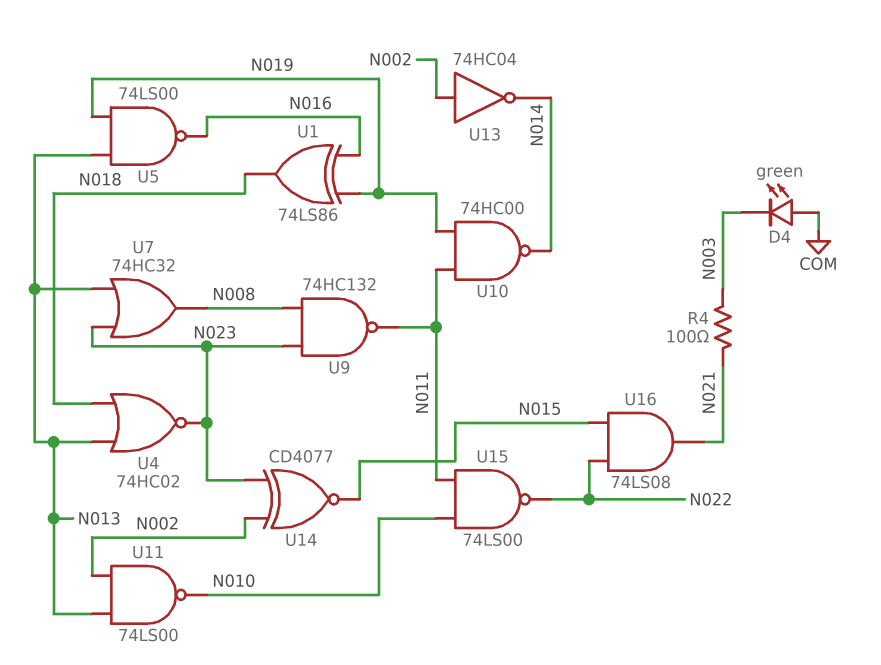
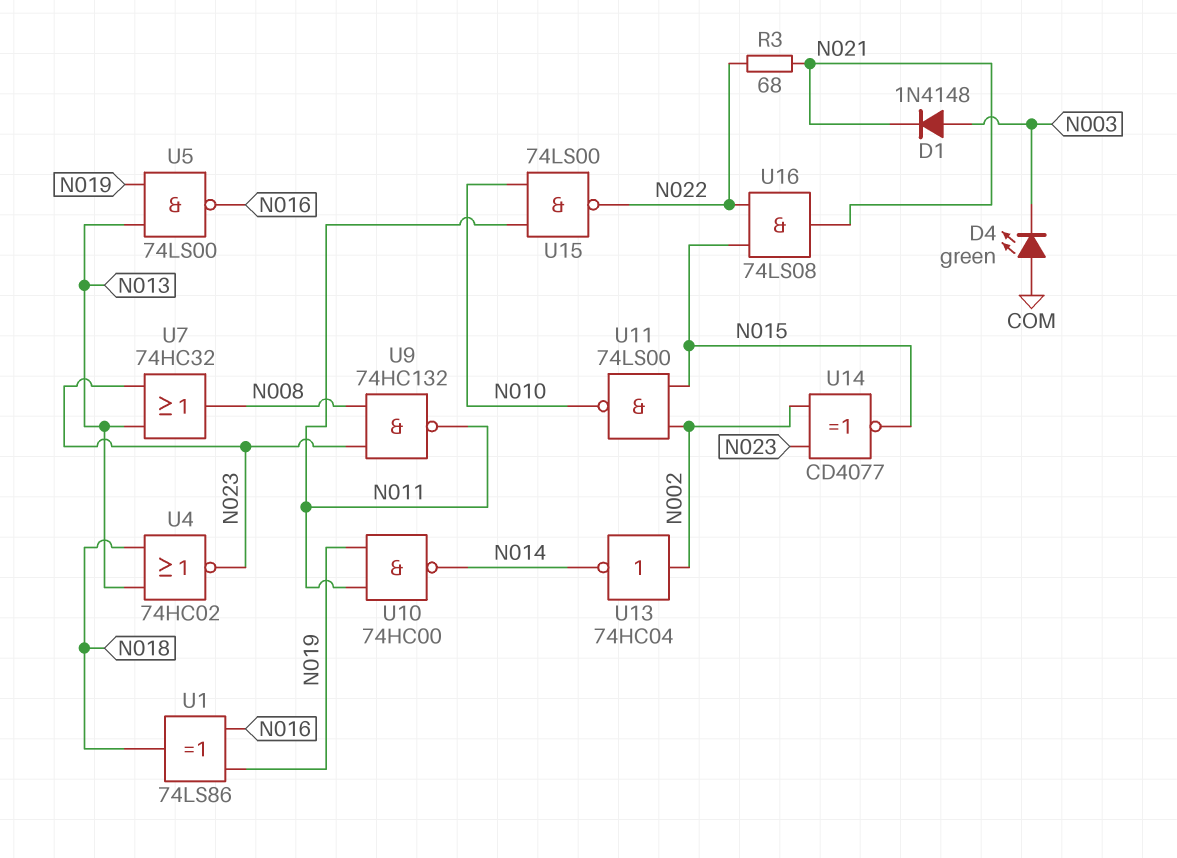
D1: none -> diode 1N4148 (A N003, K N021)
R3: none -> 68 (N021, N022)
R4: 100 (N003, N021) -> none
U11: NAND 74LS00 (in N002, in N013, out N010) -> NAND 74LS00 (in N002, in N015, out N010)

